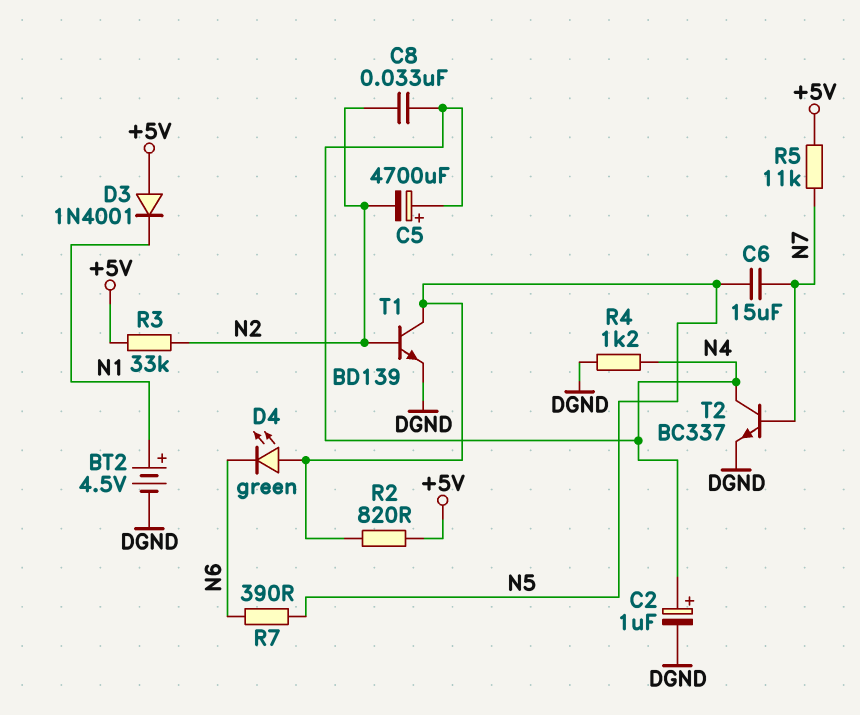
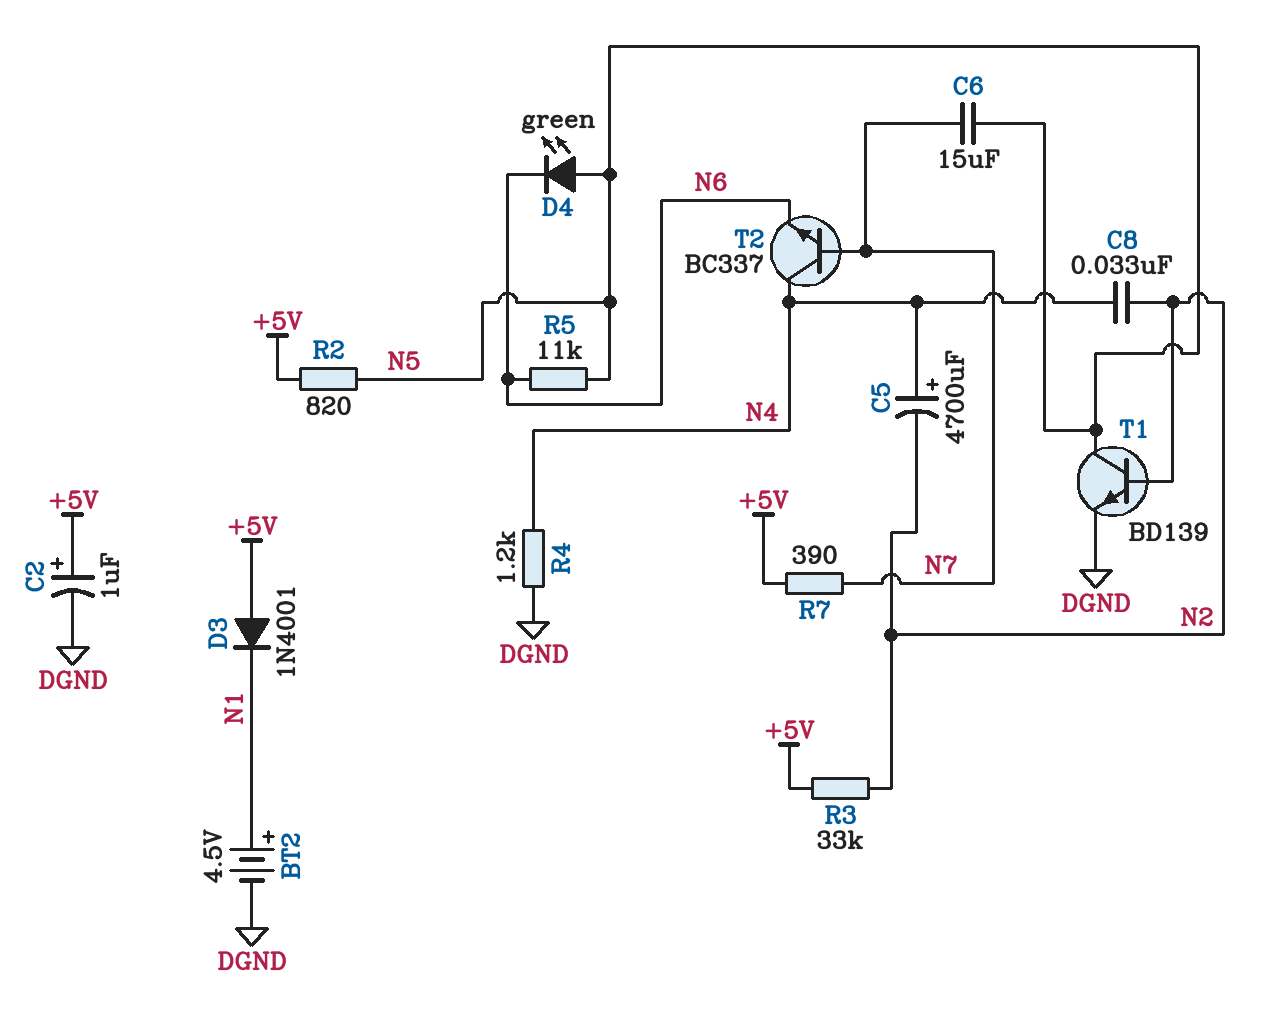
C2: 1uF (plus N4, minus DGND) -> 1uF (plus +5V, minus DGND)
R5: 11k (+5V, N7) -> 11k (N5, N6)
R7: 390 (N5, N6) -> 390 (+5V, N7)
T2: NPN BC337 (B N7, C N4, E DGND) -> NPN BC337 (B N7, C N4, E N6)

